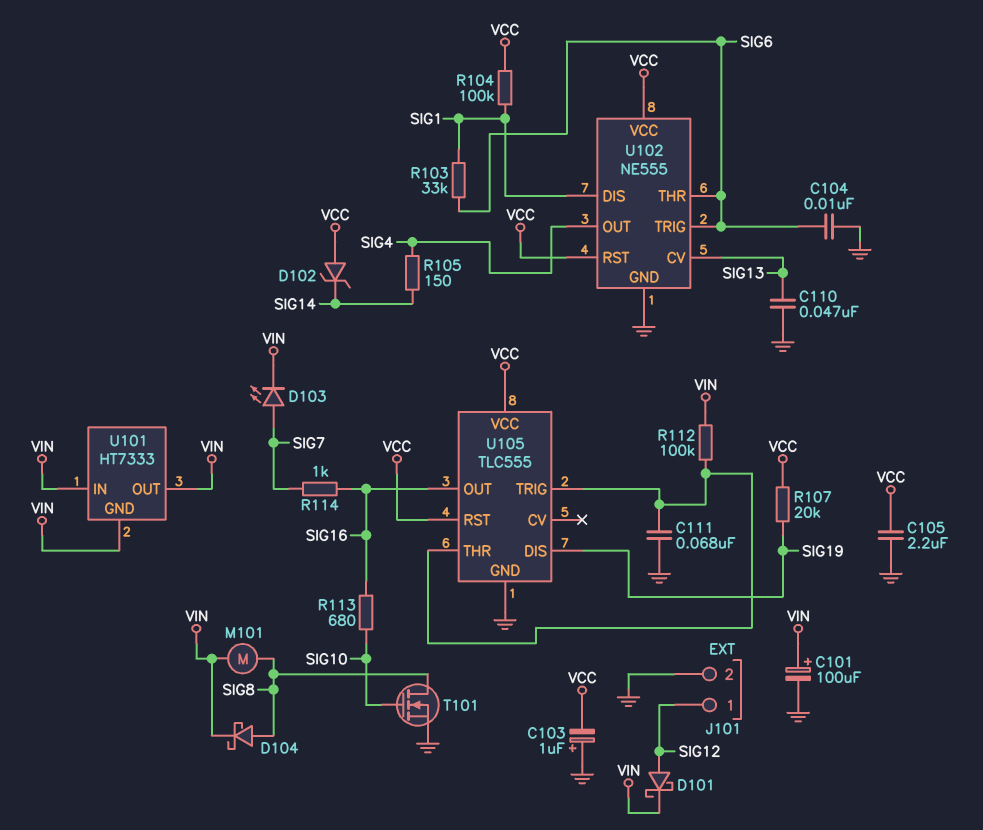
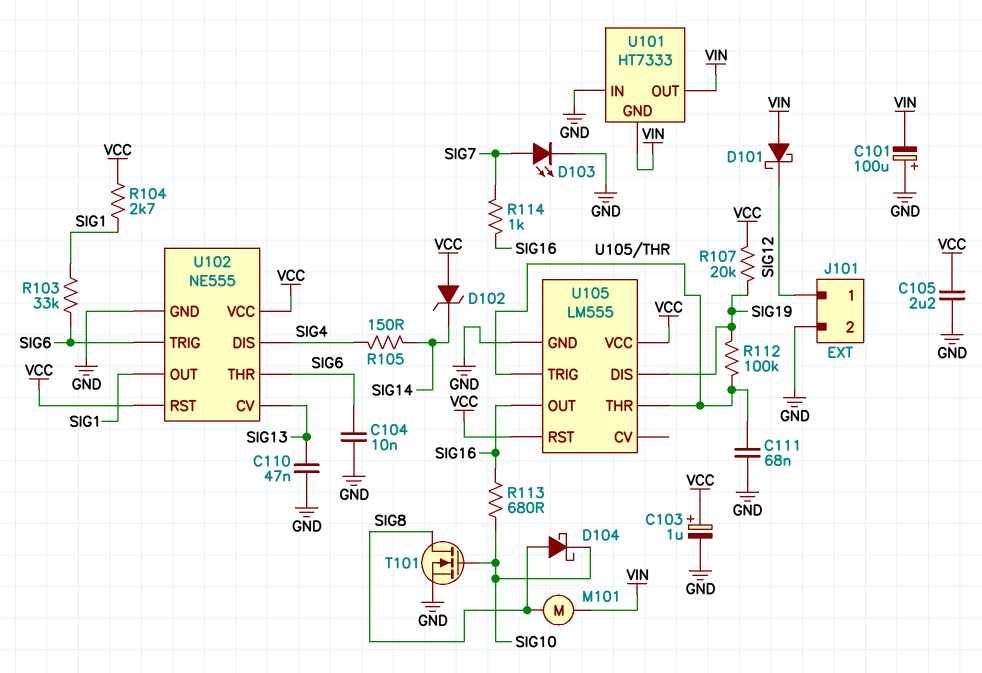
C101: 100uF (plus VIN, minus GND) -> 100uF (plus GND, minus VIN)
C103: 1uF (plus GND, minus VCC) -> 1uF (plus VCC, minus GND)
D101: schottky (A SIG12, K VIN) -> schottky (A VIN, K SIG12)
D103: LED (A SIG7, K VIN) -> LED (A SIG7, K GND)
D104: schottky (A SIG8, K VIN) -> schottky (A SIG8, K SIG10)
R104: 100k (SIG1, VCC) -> 2.7k (SIG1, VCC)
R112: 100k (U105/THR, VIN) -> 100k (SIG19, U105/THR)
U101 pin IN: VIN -> GND
U102 pin DIS: SIG1 -> SIG4
U102 pin OUT: SIG4 -> SIG1
U105: TLC555 -> LM555

